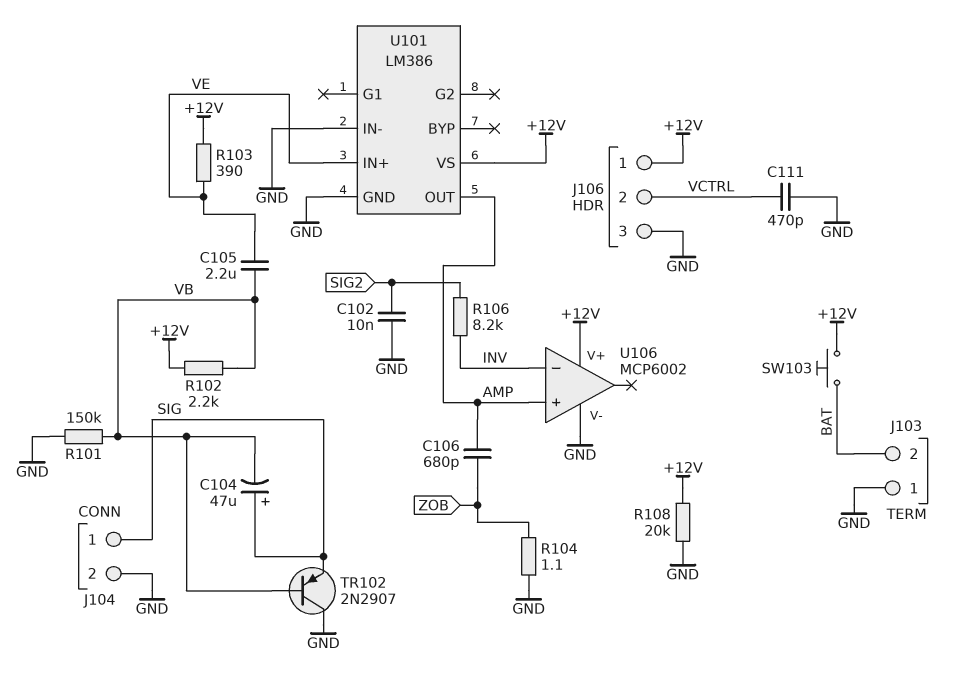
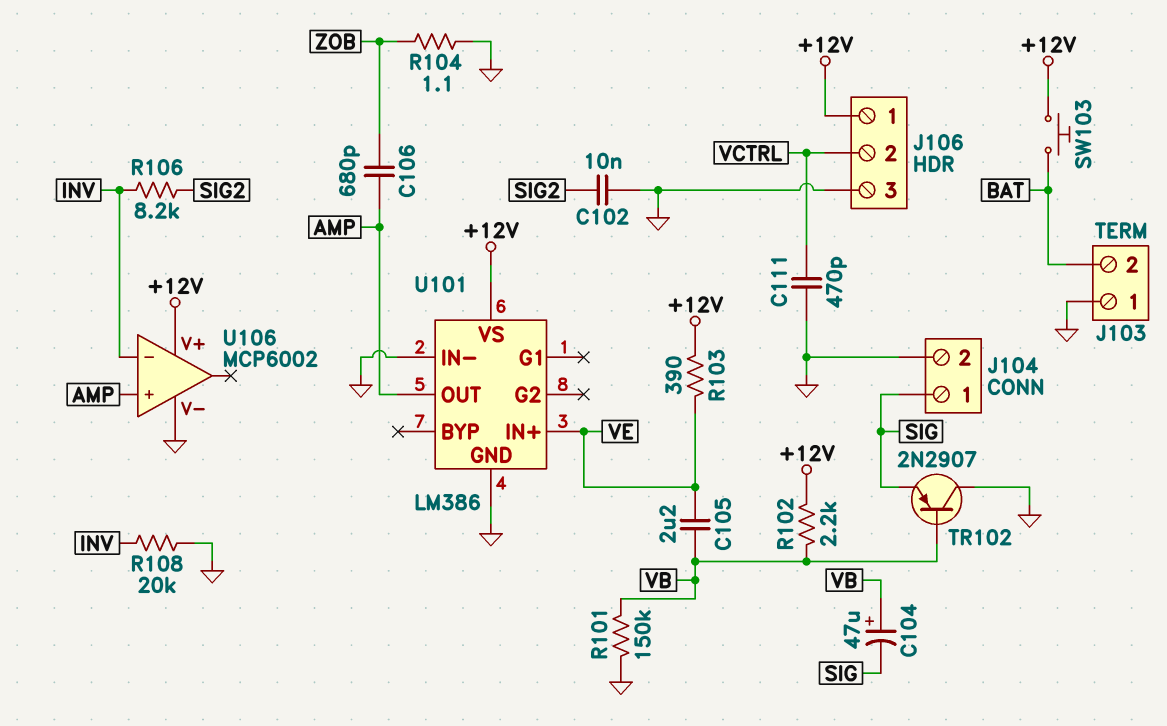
C104: 47uF (plus SIG, minus VB) -> 47uF (plus VB, minus SIG)
R108: 20k (+12V, GND) -> 20k (GND, INV)

